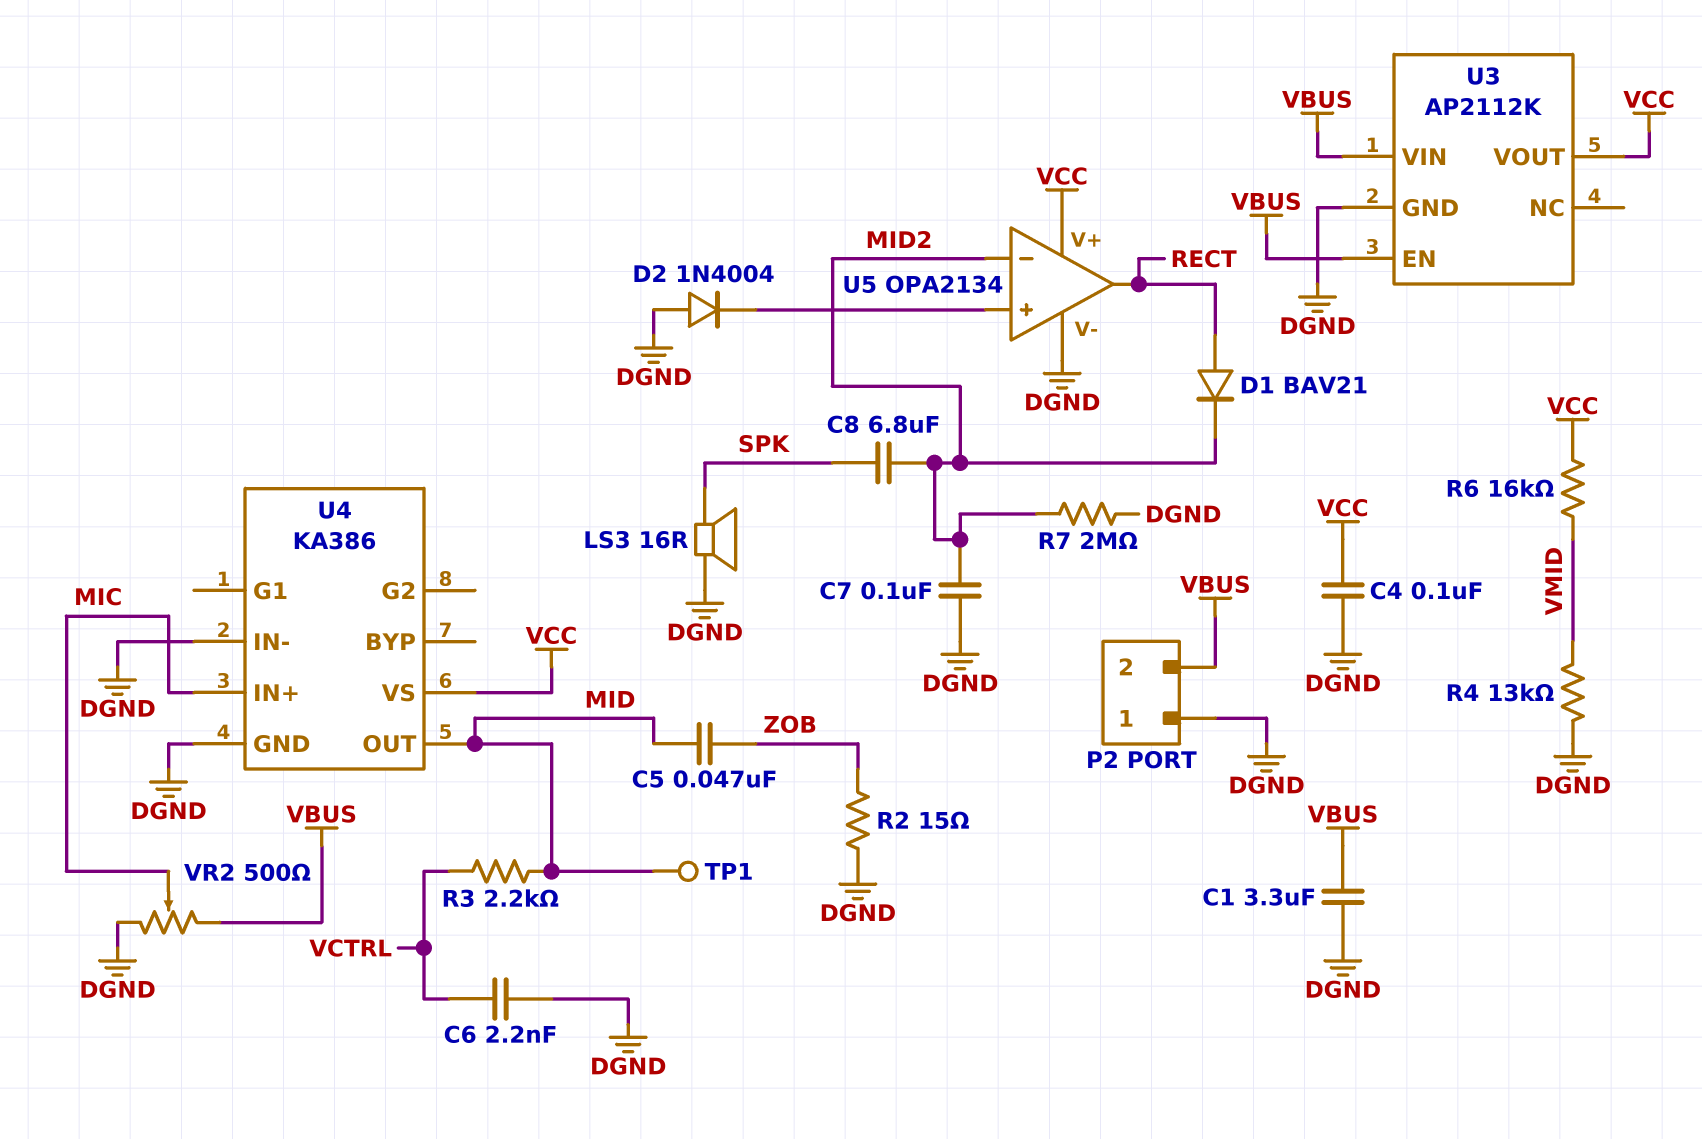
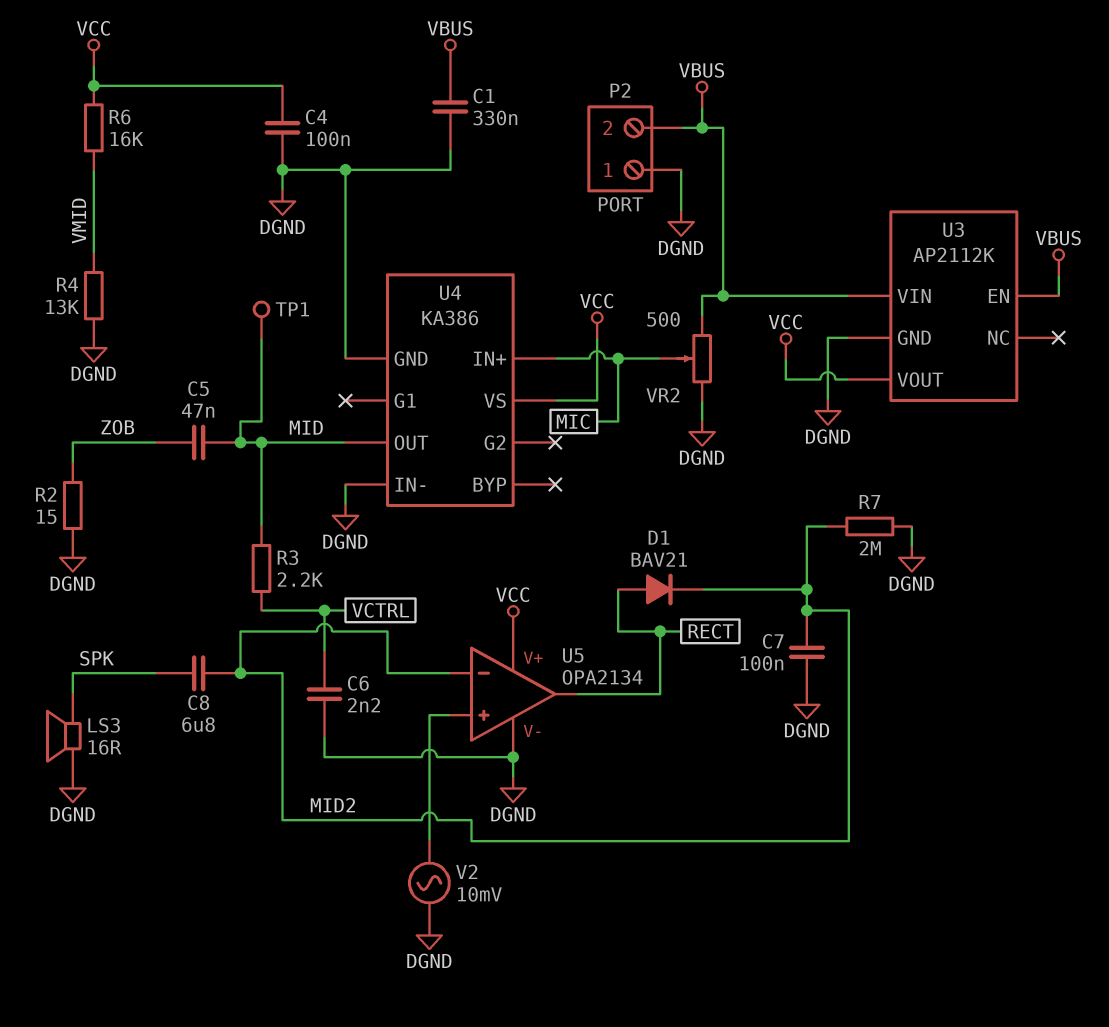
C1: 3.3uF (DGND, VBUS) -> 330nF (DGND, VBUS)
D2: diode 1N4004 (A DGND, K U5/in+) -> none
V2: none -> AC 10mV (DGND, U5/in+)

